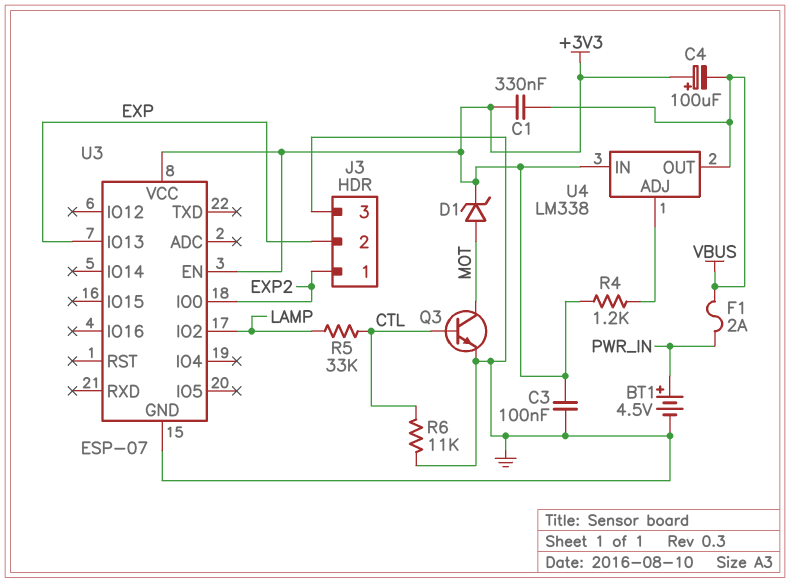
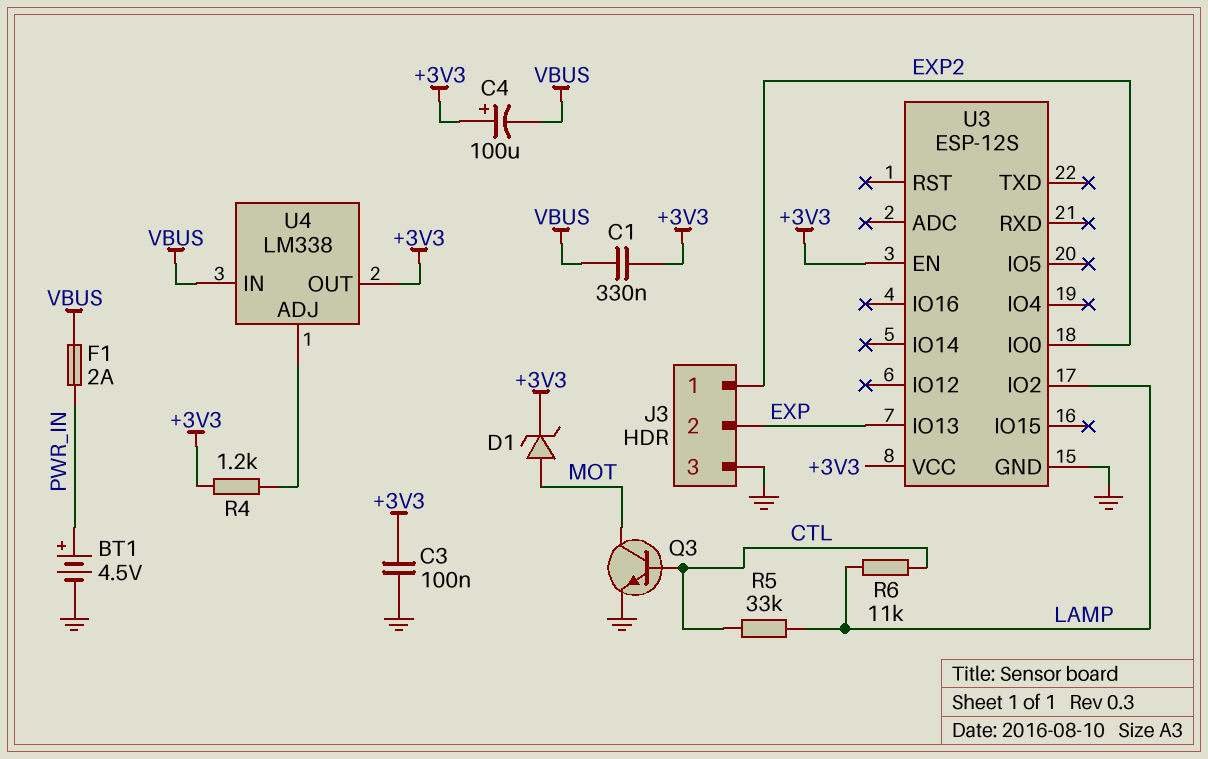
R6: 11k (CTL, GND) -> 11k (CTL, LAMP)
U3: ESP-07 -> ESP-12S
U4 pin IN: +3V3 -> VBUS
U4 pin OUT: VBUS -> +3V3

